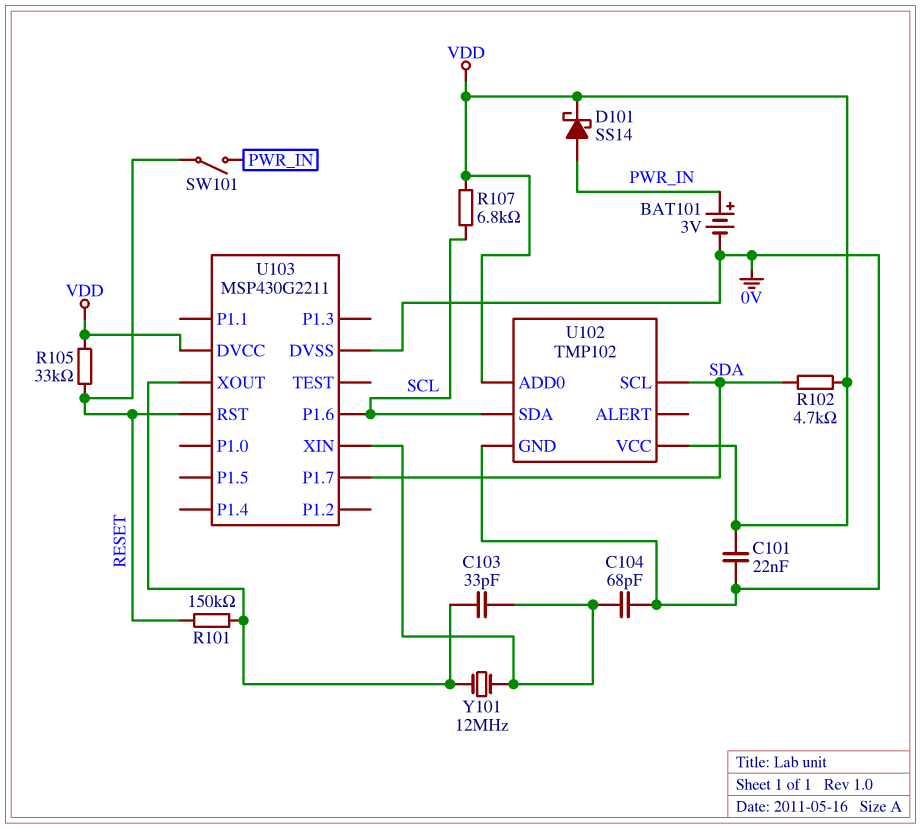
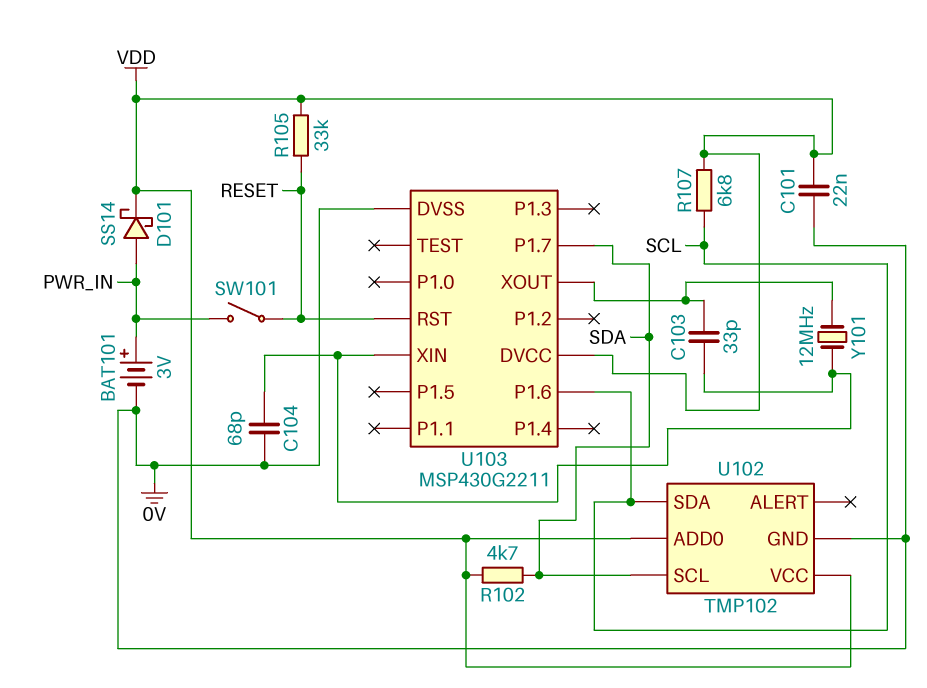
R101: 150k (RESET, U103/XOUT) -> none

